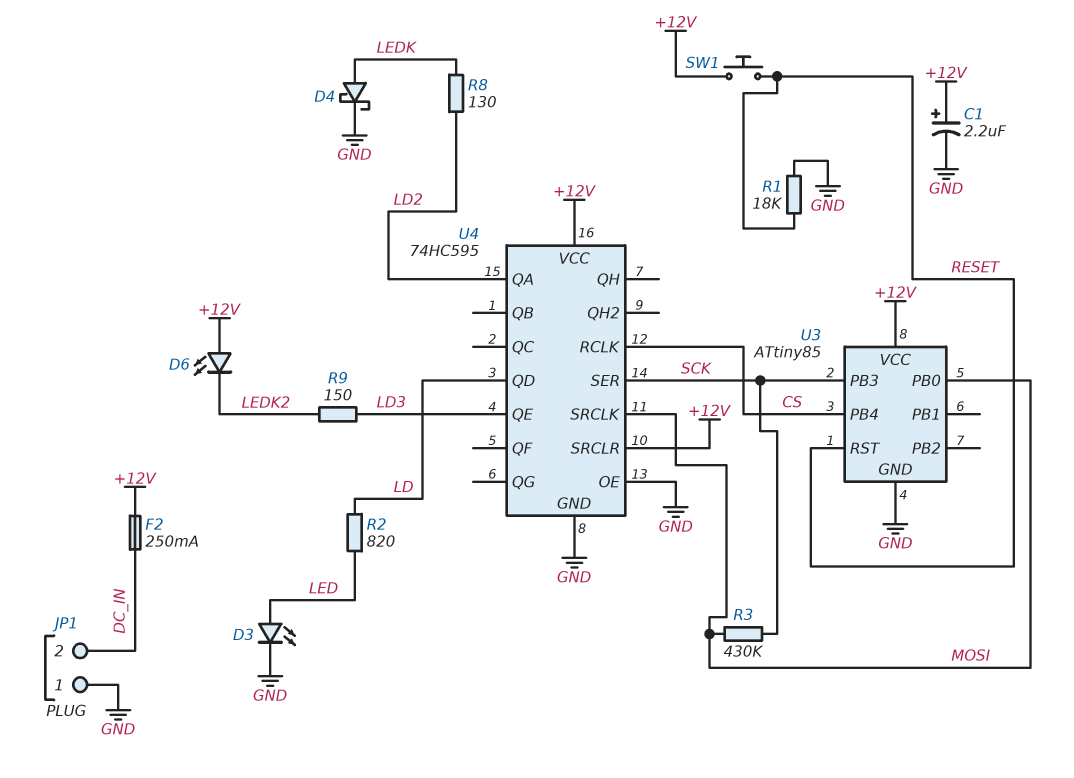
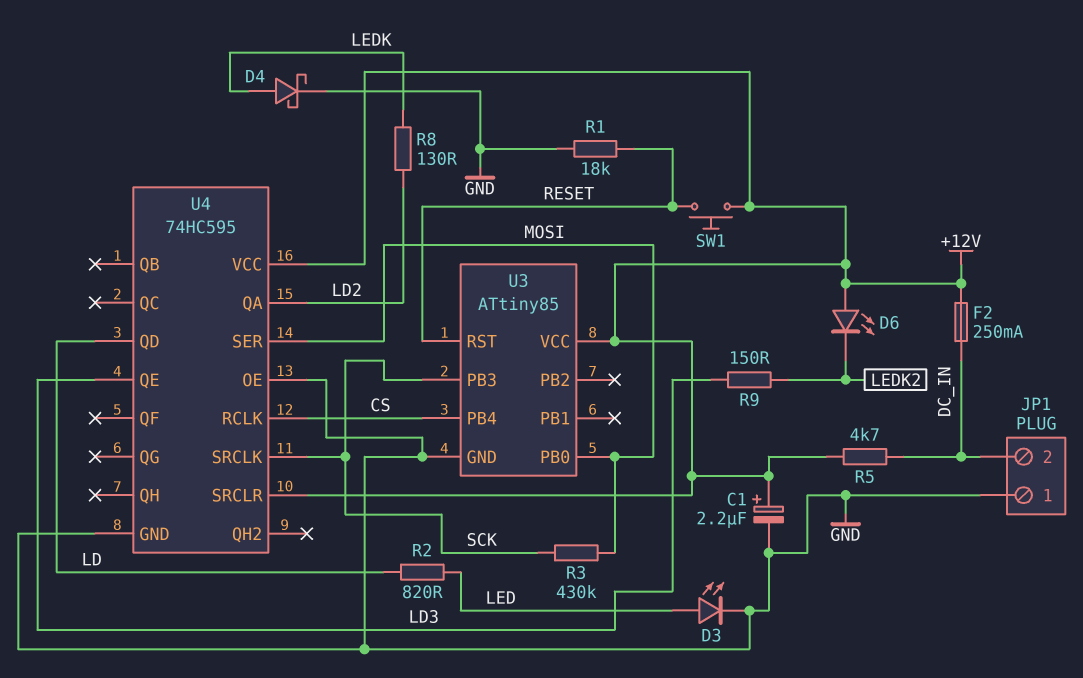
R5: none -> 4.7k (+12V, DC_IN)
U4 pin SER: SCK -> MOSI
U4 pin SRCLK: MOSI -> SCK

